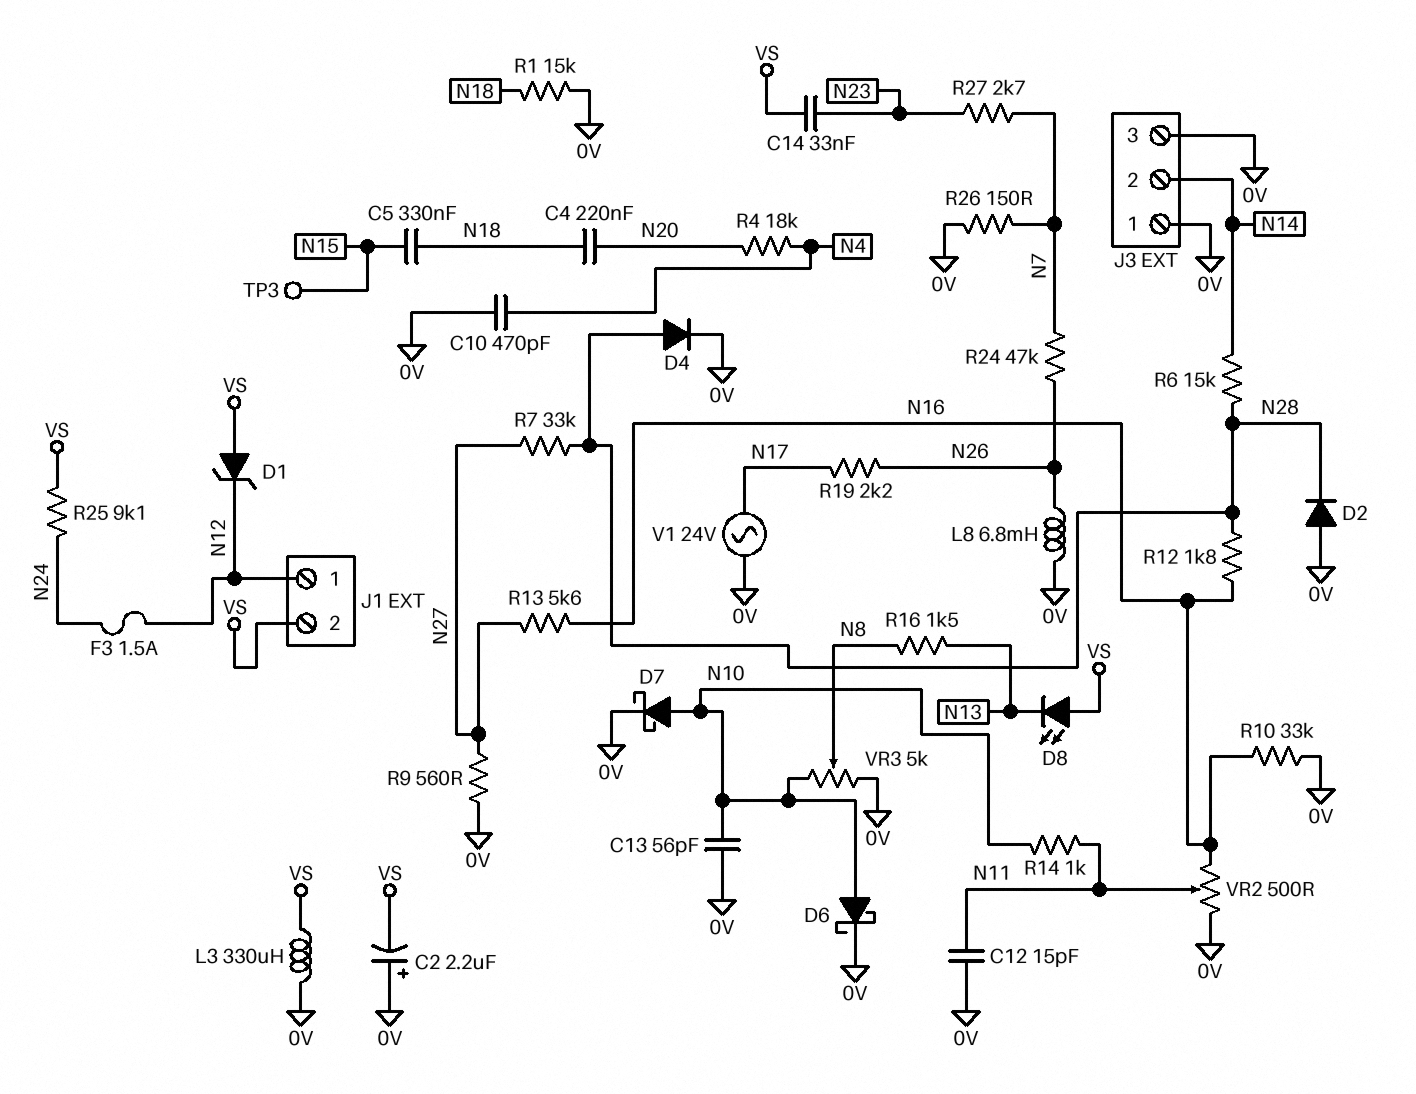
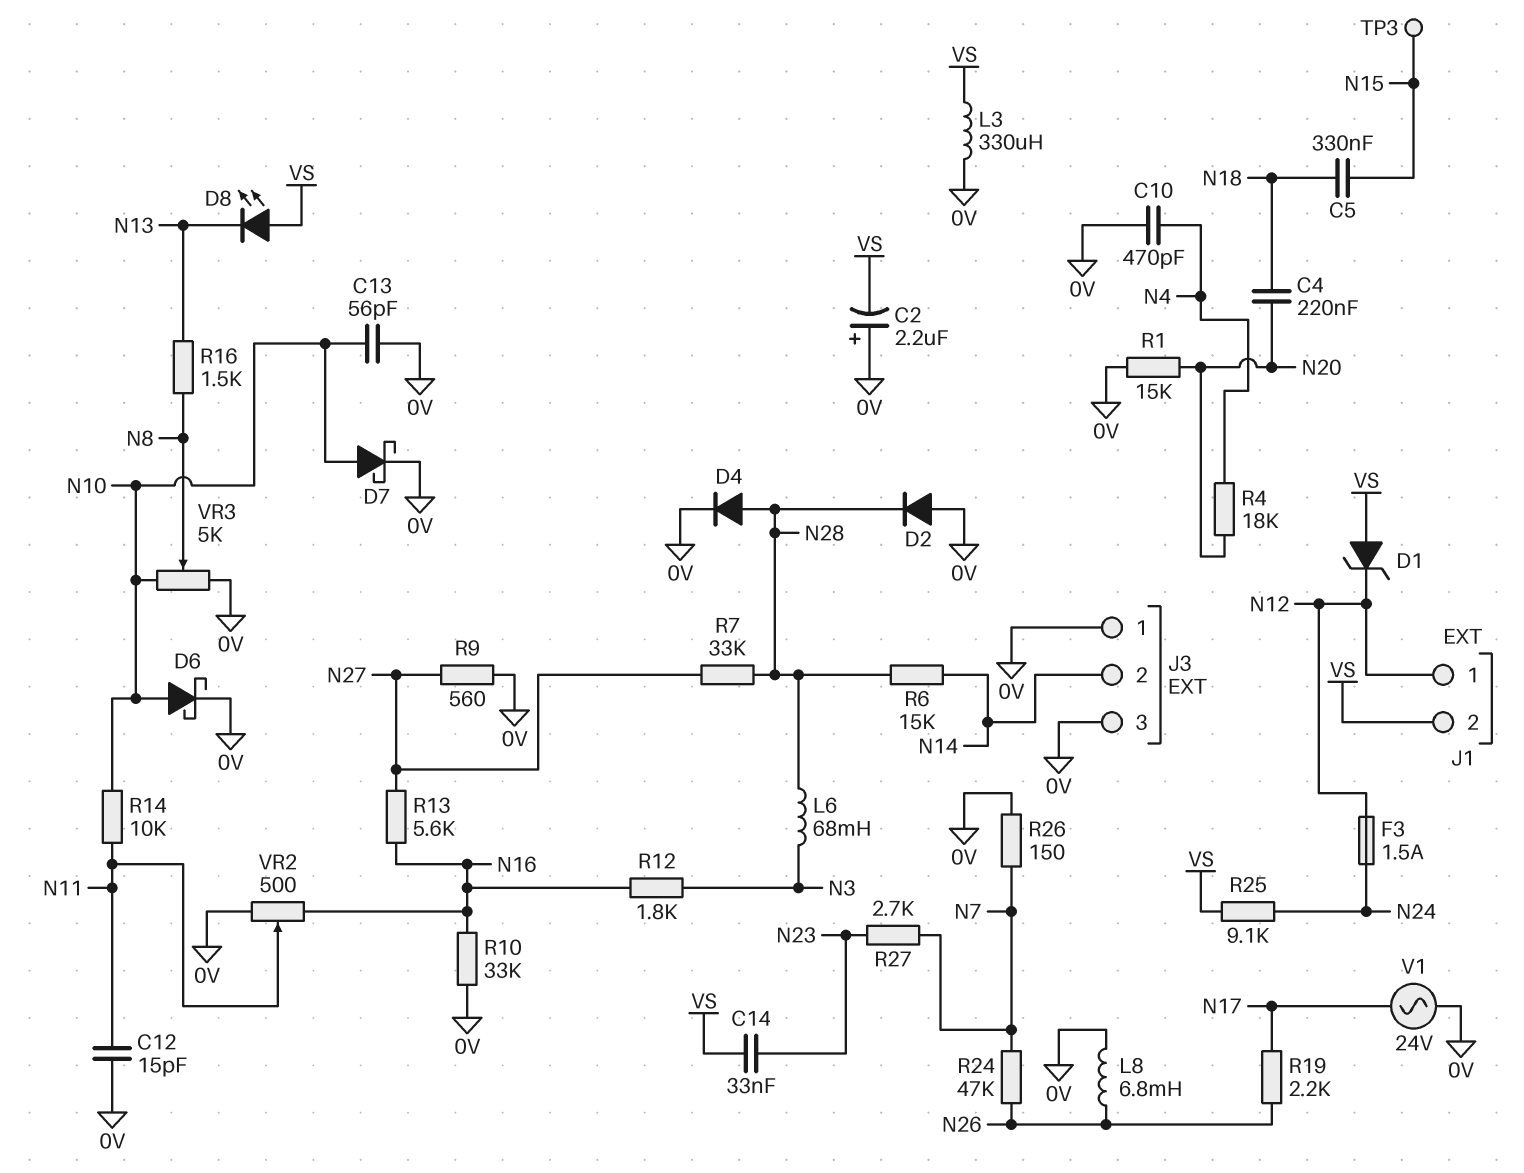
L6: none -> 68mH (N3, N28)
R1: 15k (0V, N18) -> 15k (0V, N20)
R12: 1.8k (N16, N28) -> 1.8k (N3, N16)
R14: 1k (N10, N11) -> 10k (N10, N11)

